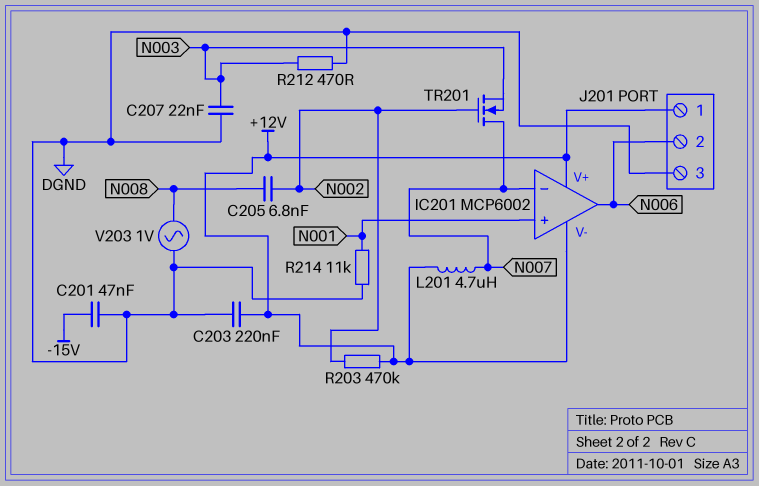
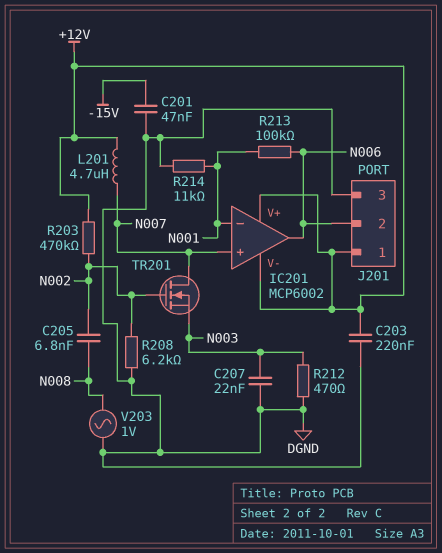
IC201 pin in+: N001 -> N007
IC201 pin in-: N007 -> N001
R208: none -> 6.2k (DGND, N002)
R213: none -> 100k (N001, N006)

